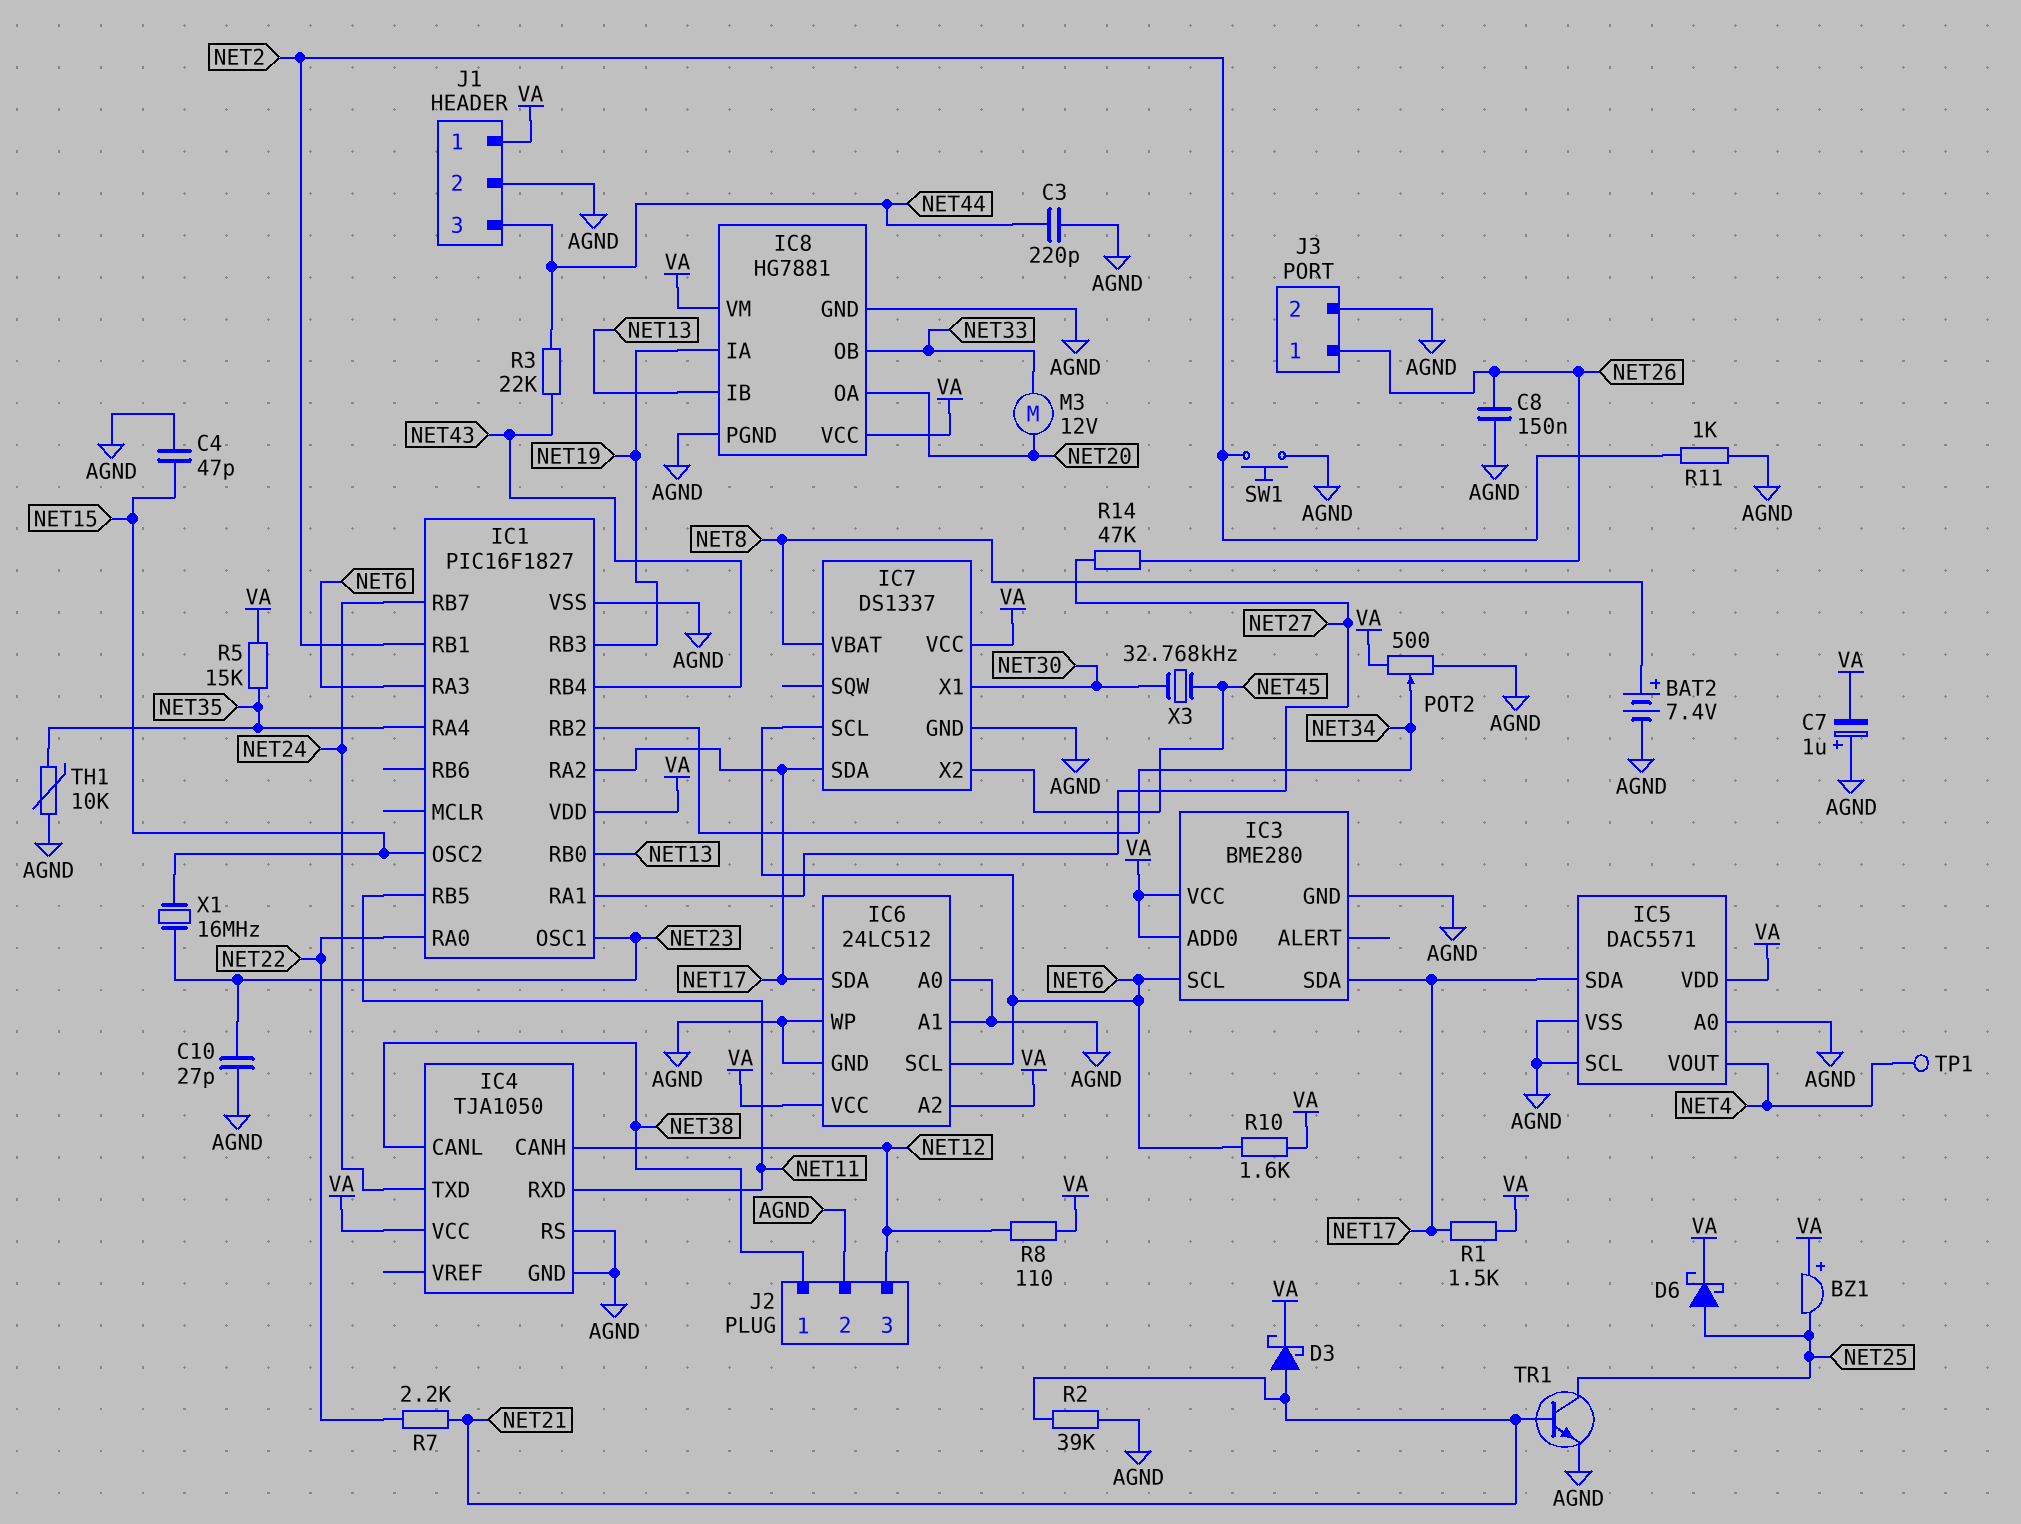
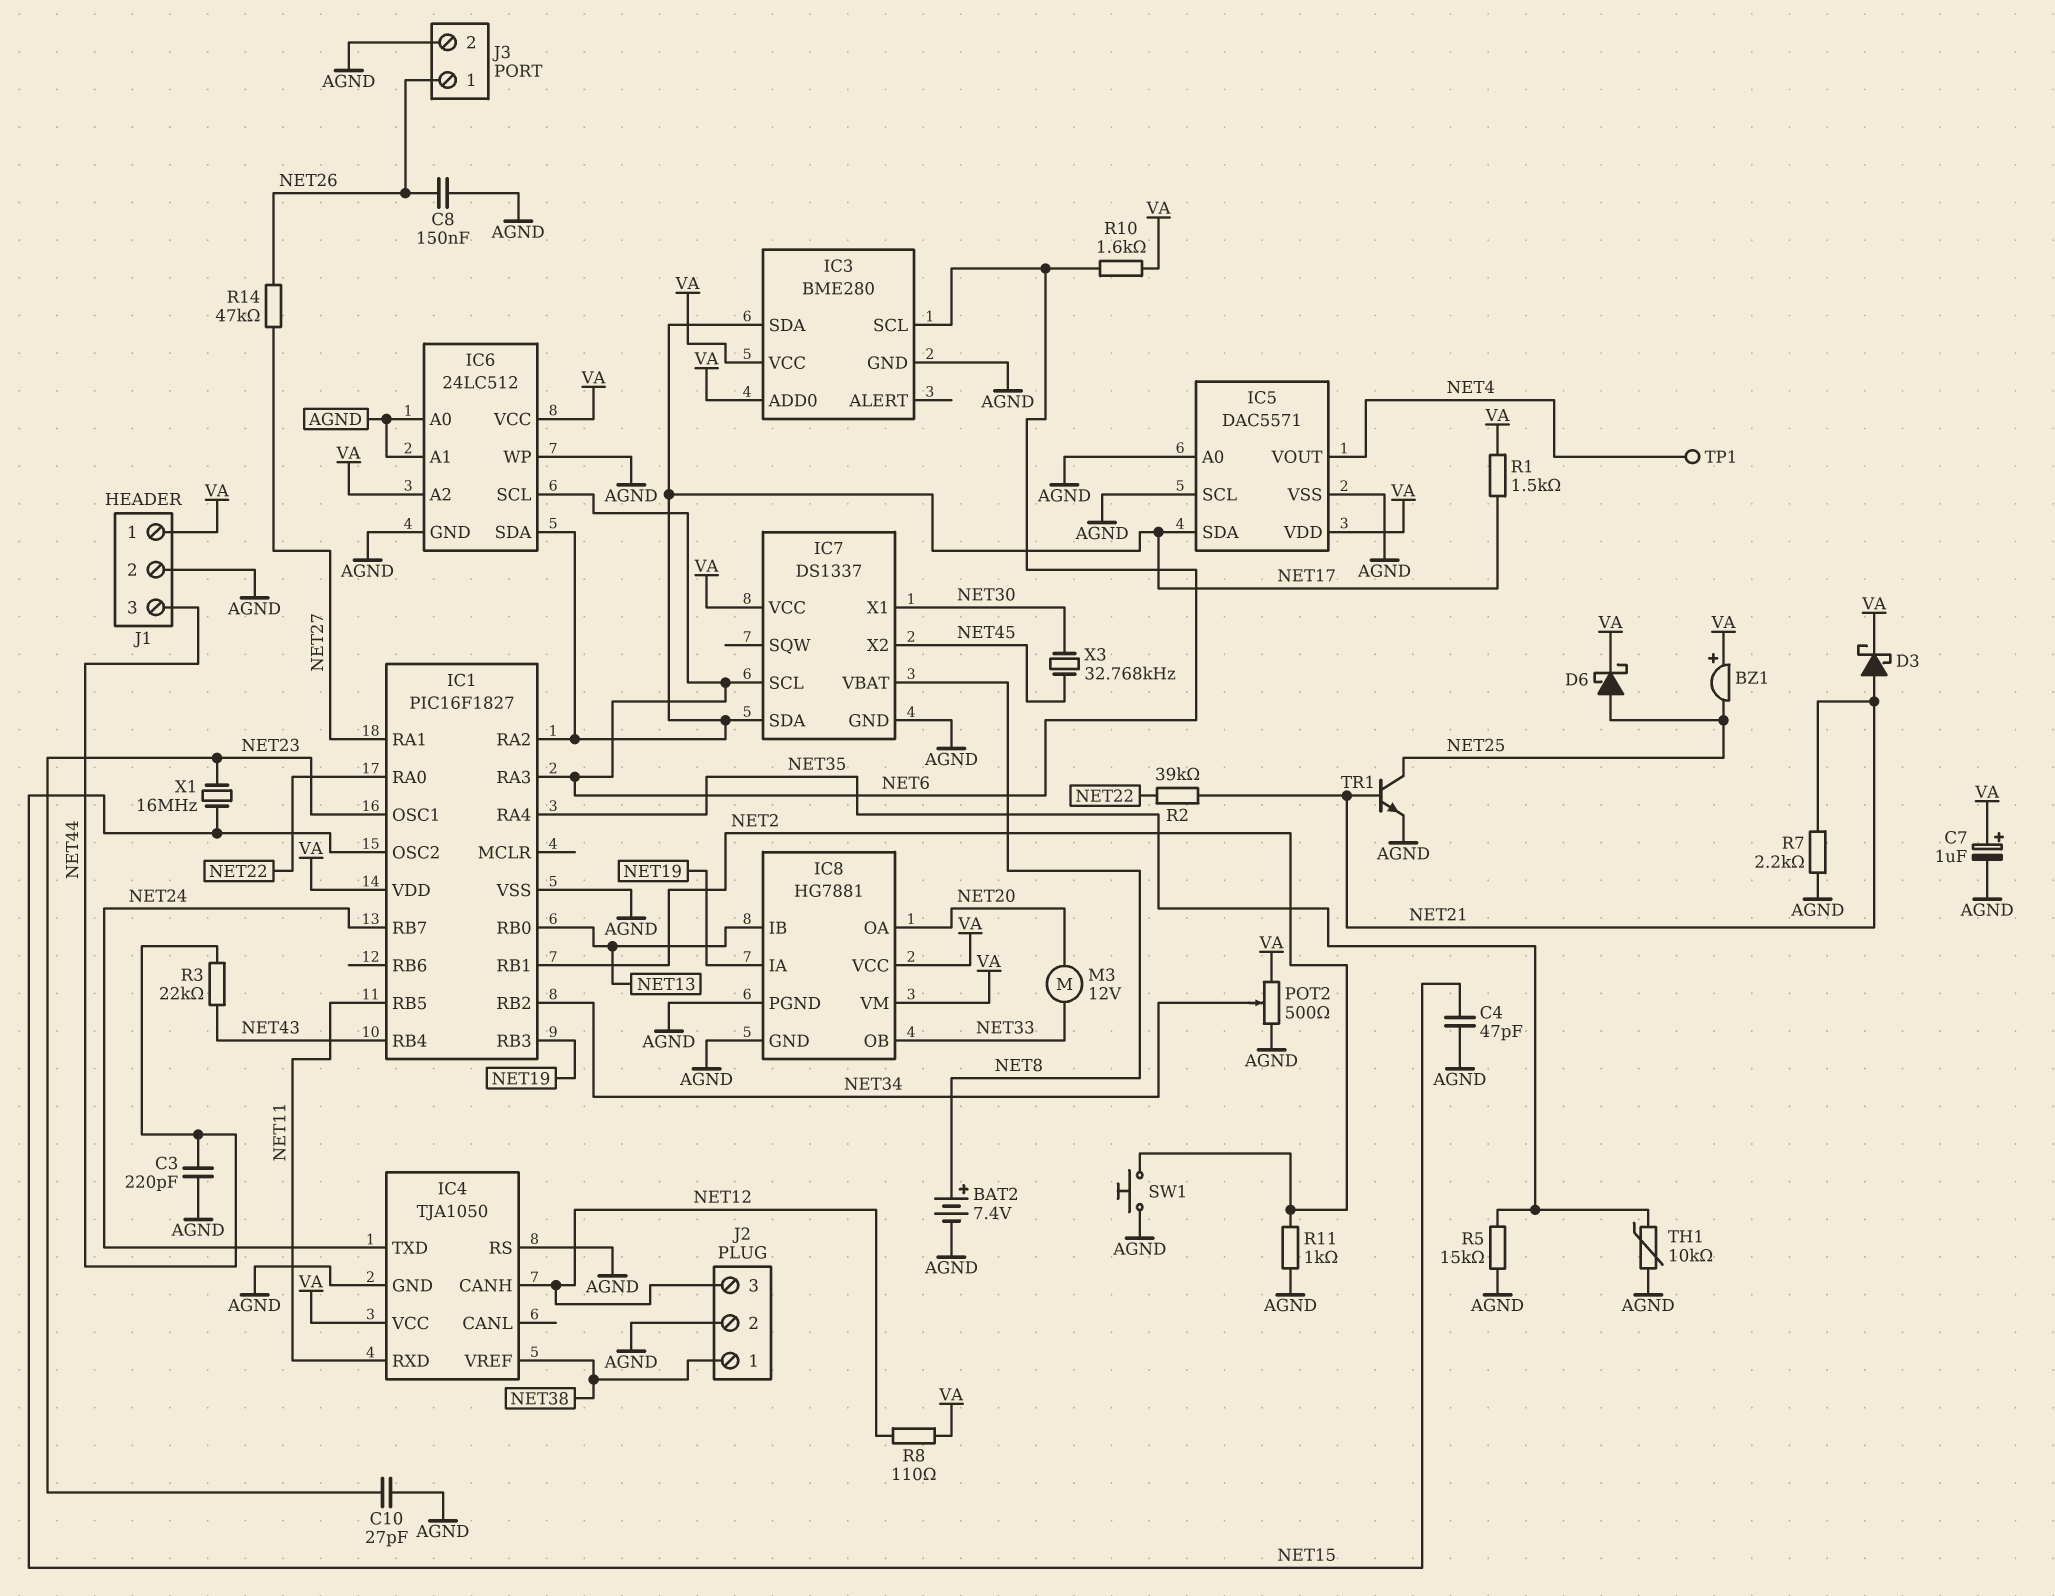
C7: 1uF (plus AGND, minus VA) -> 1uF (plus VA, minus AGND)
IC4 pin CANL: NET38 -> none
IC4 pin VREF: none -> NET38
R2: 39k (AGND, NET21) -> 39k (NET21, NET22)
R5: 15k (NET35, VA) -> 15k (AGND, NET35)
R7: 2.2k (NET21, NET22) -> 2.2k (AGND, NET21)

